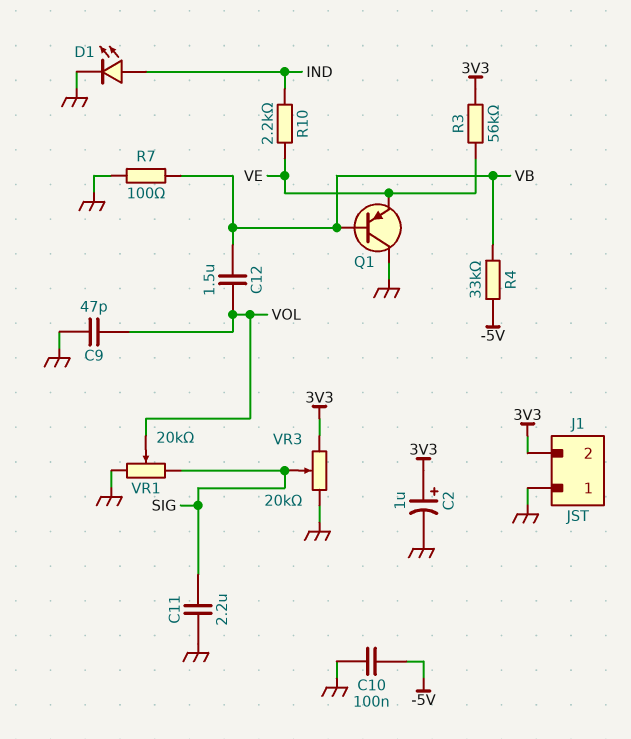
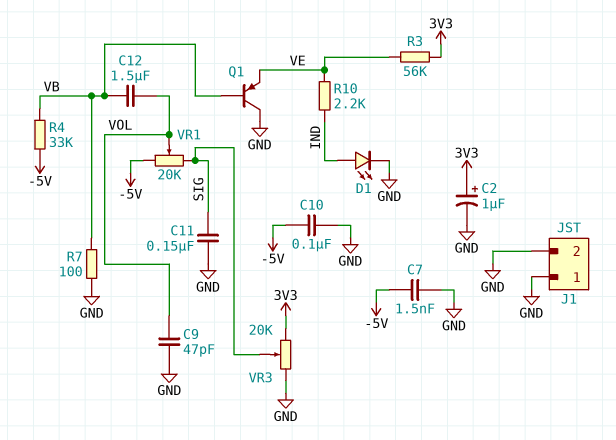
C7: none -> 1.5nF (-5V, GND)
C11: 2.2uF (GND, SIG) -> 150nF (GND, SIG)
J1 pin 2: 3V3 -> GND
VR1: 20k (GND, SIG, wiper VOL) -> 20k (-5V, SIG, wiper VOL)

